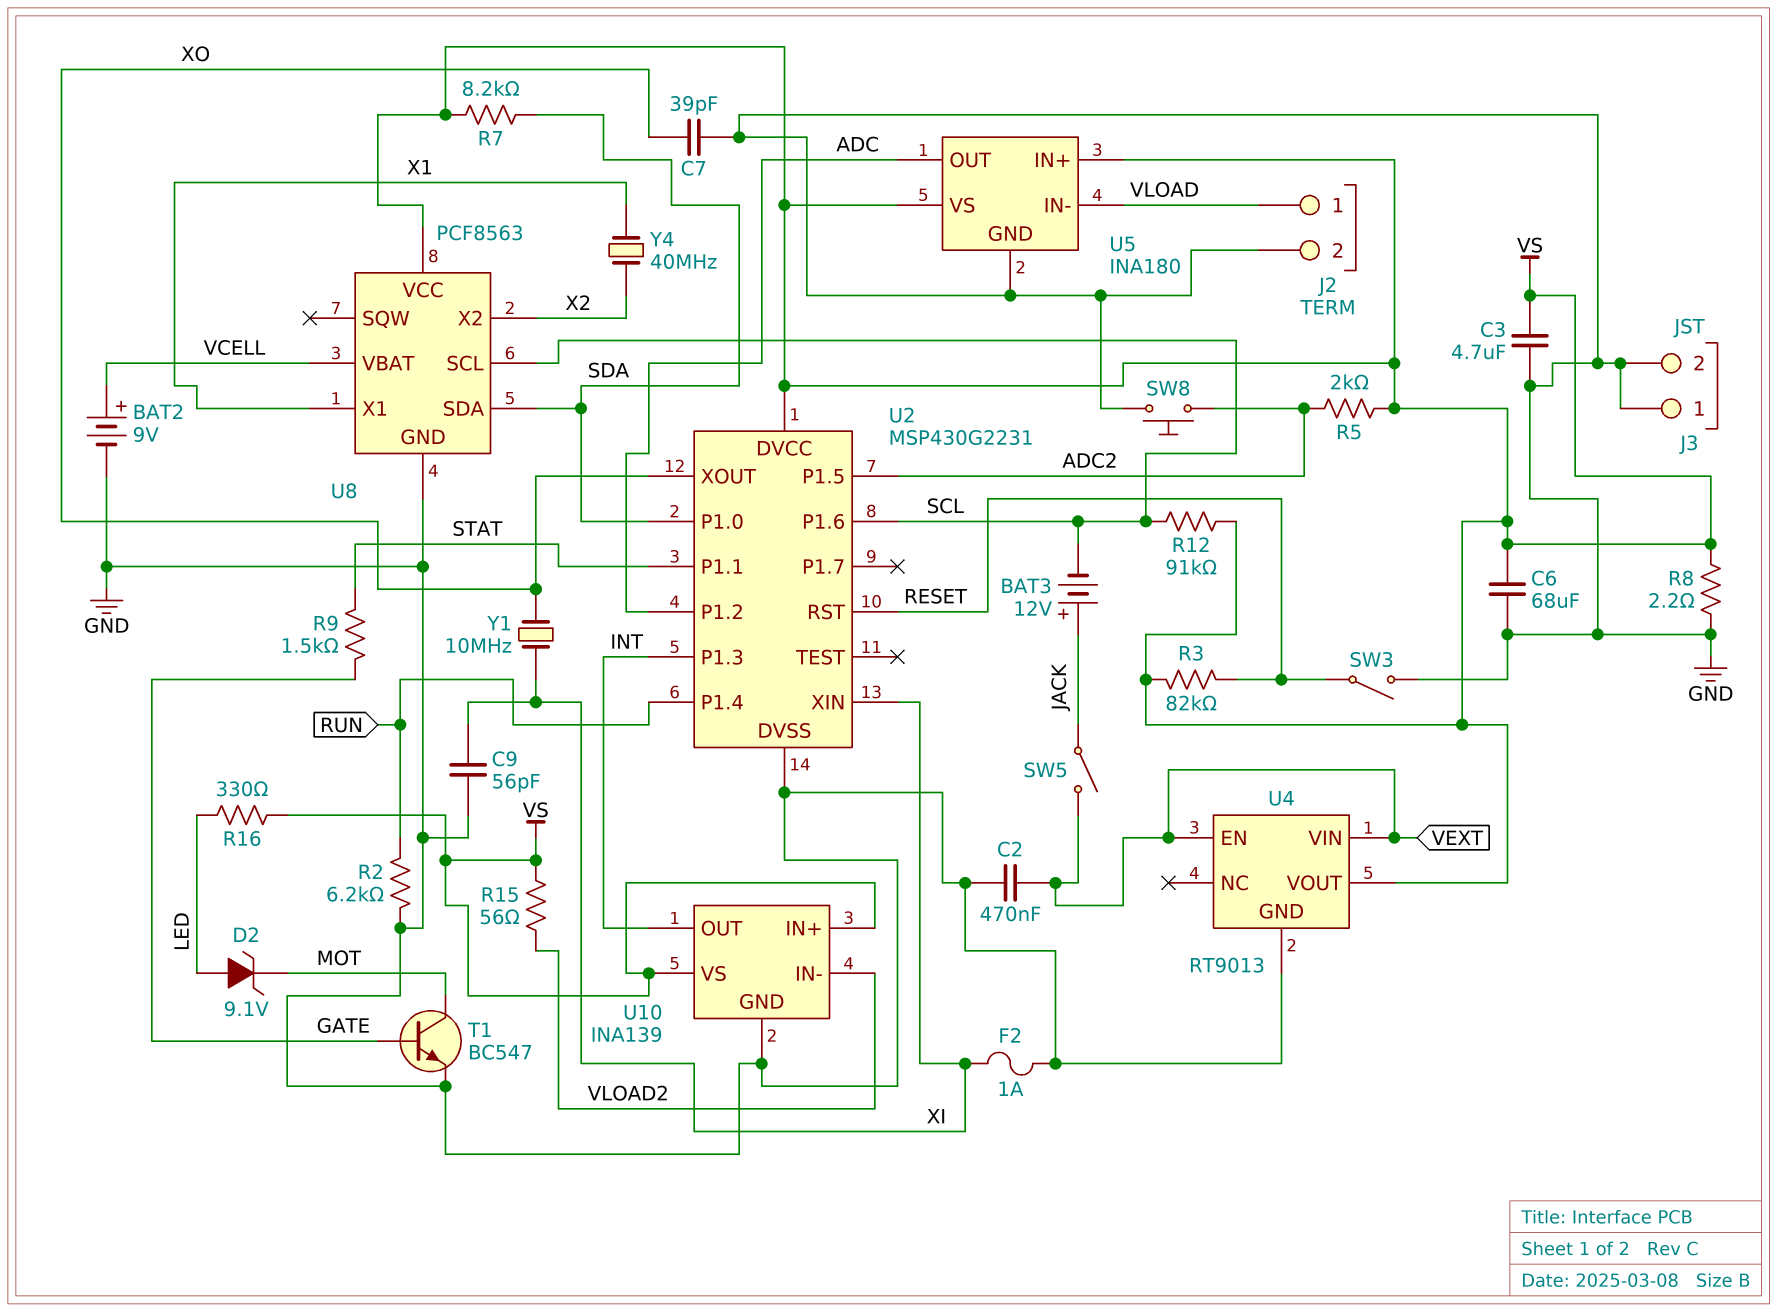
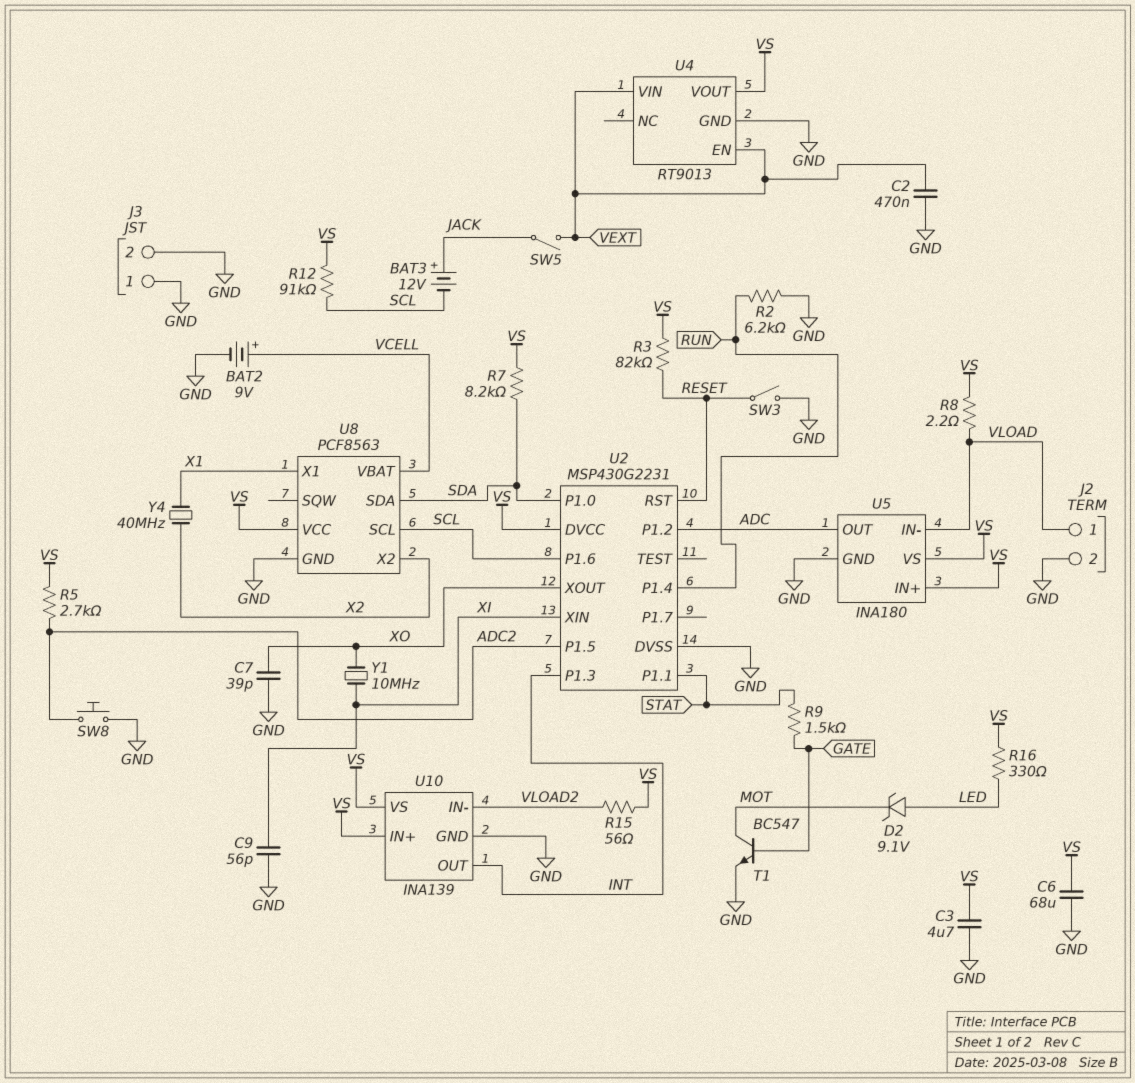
F2: 1A (GND, XI) -> none
R5: 2k (ADC2, VS) -> 2.7k (ADC2, VS)
R8: 2.2 (GND, VS) -> 2.2 (VLOAD, VS)

